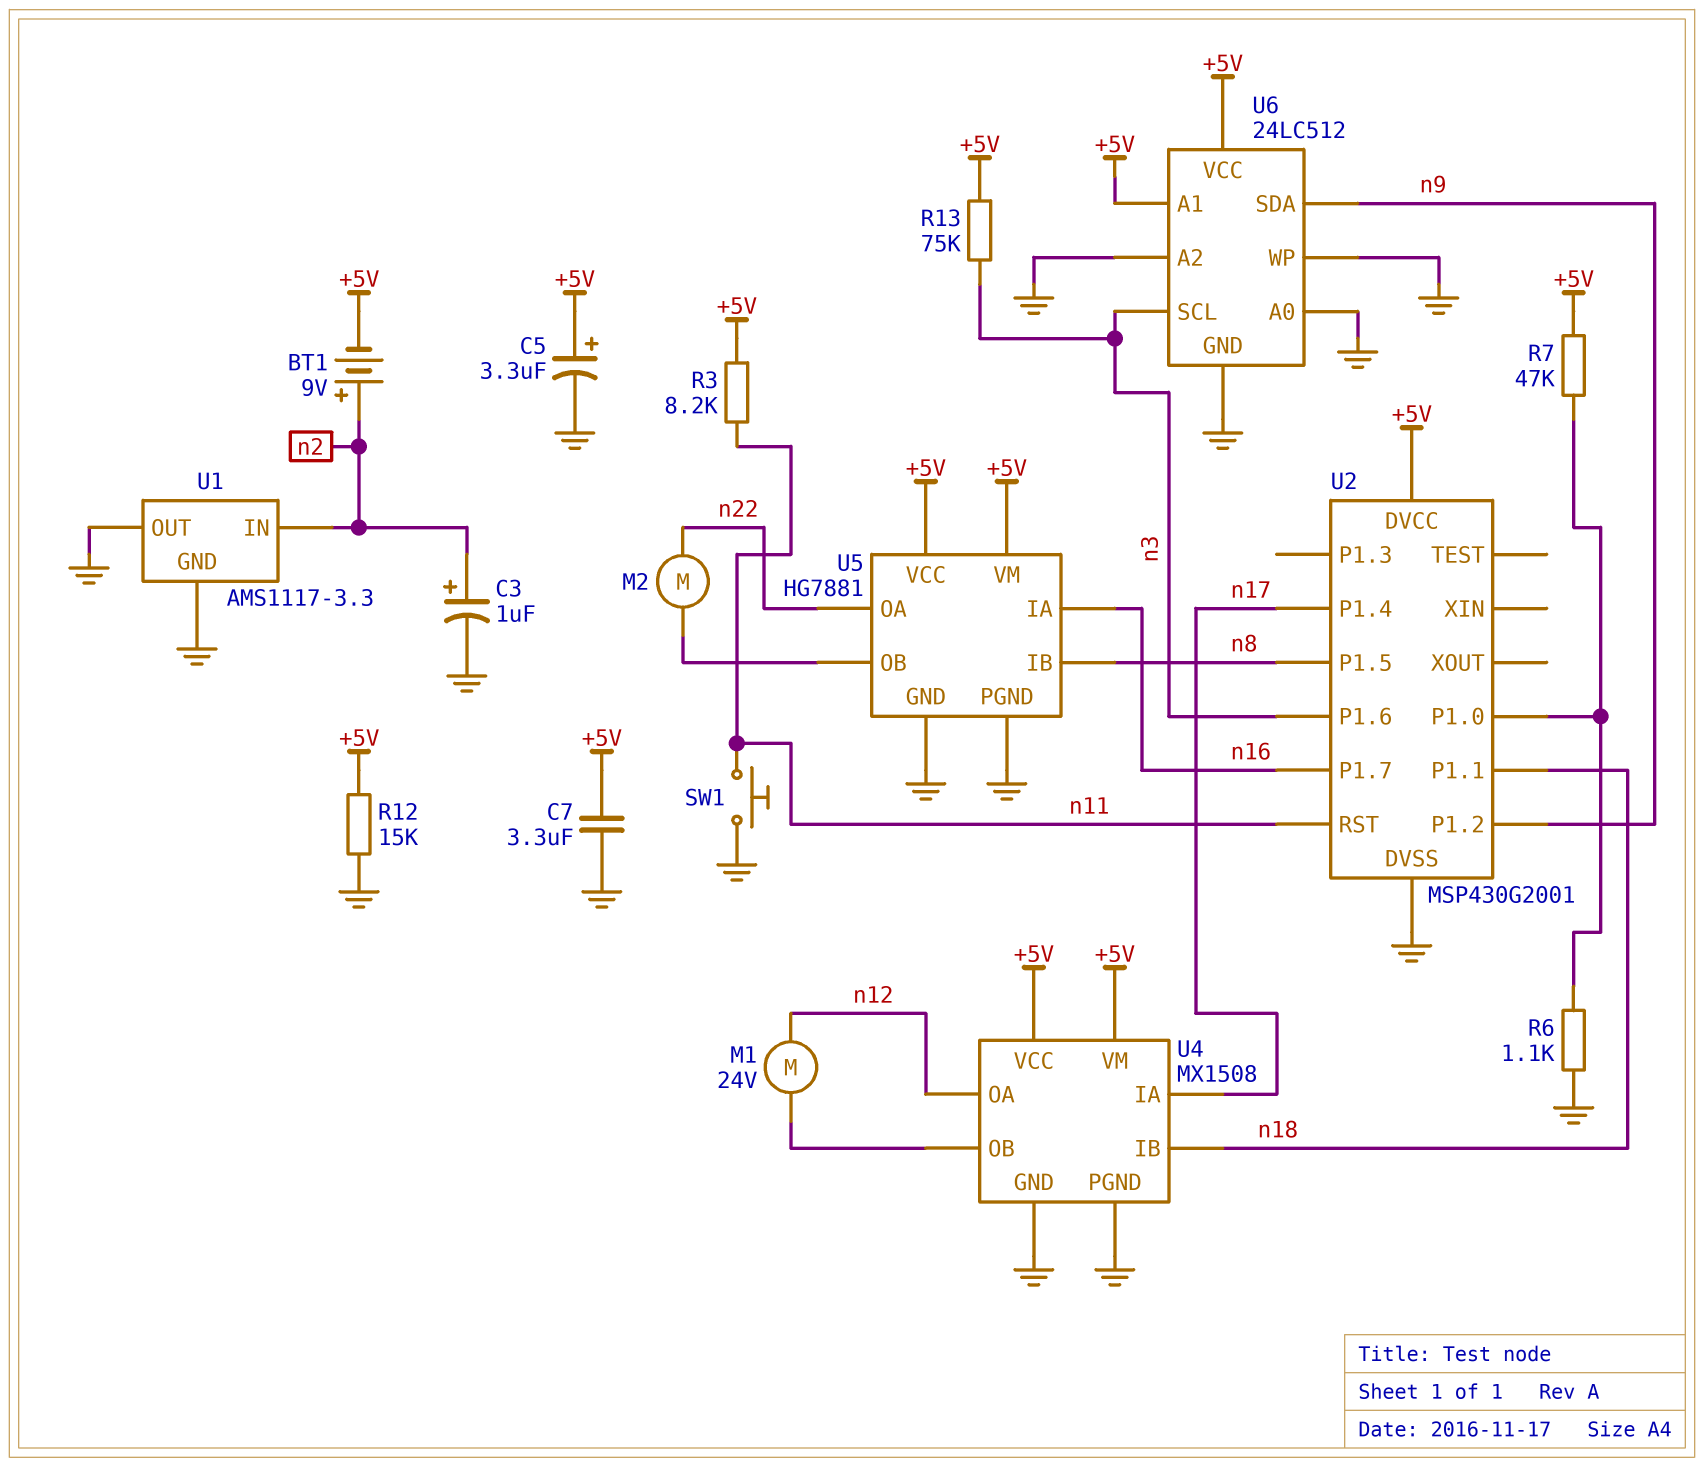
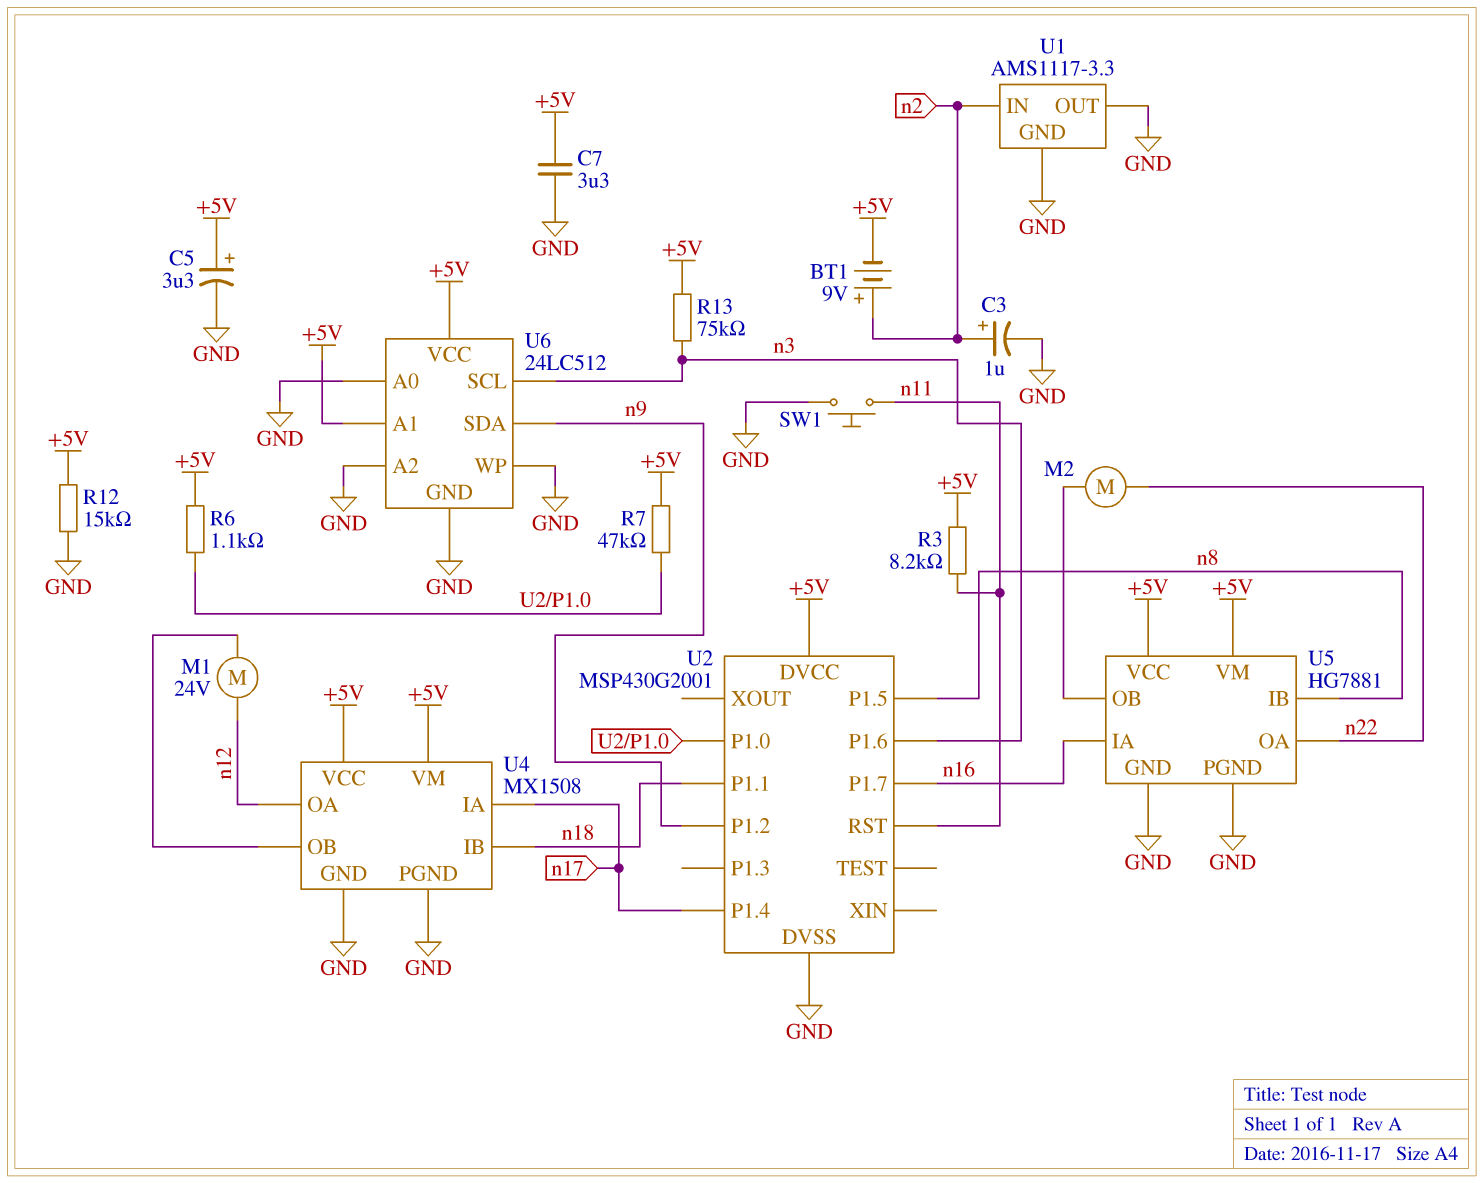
R6: 1.1k (GND, U2/P1.0) -> 1.1k (+5V, U2/P1.0)

